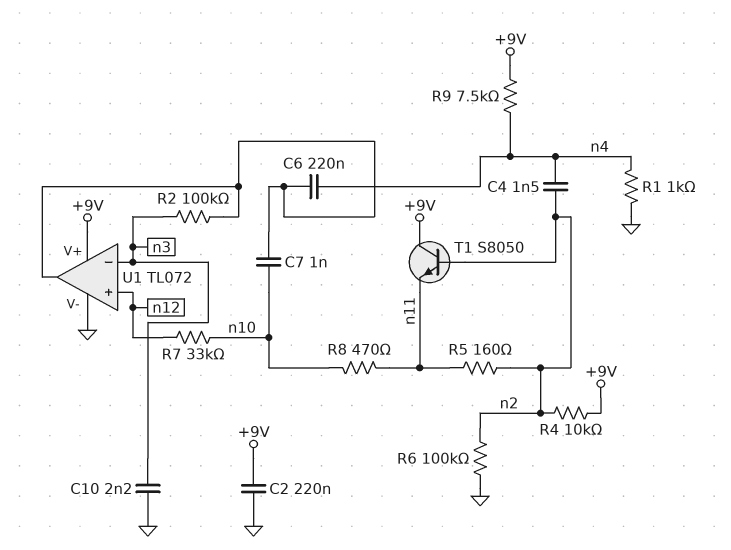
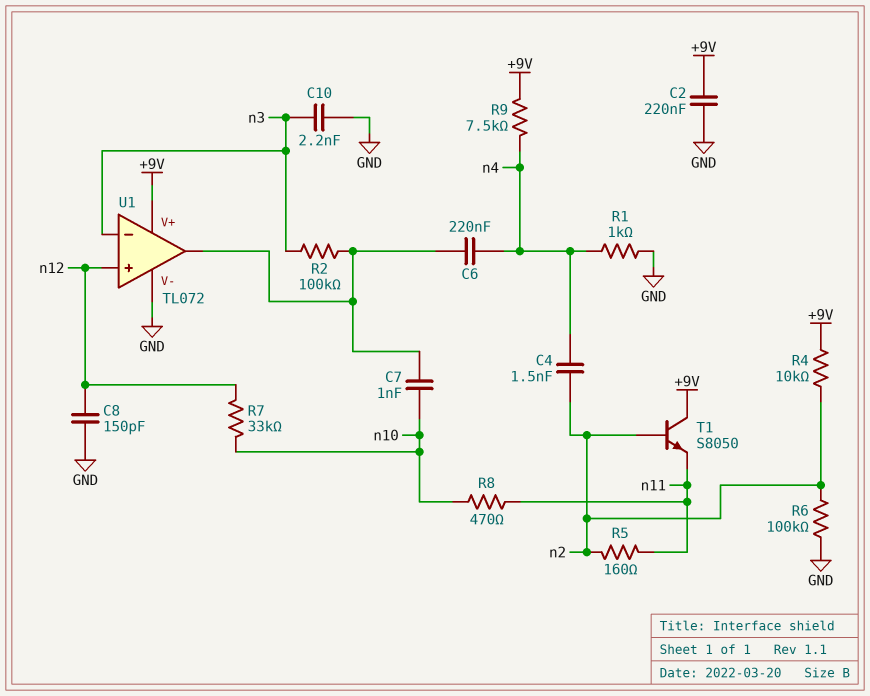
C8: none -> 150pF (GND, n12)

